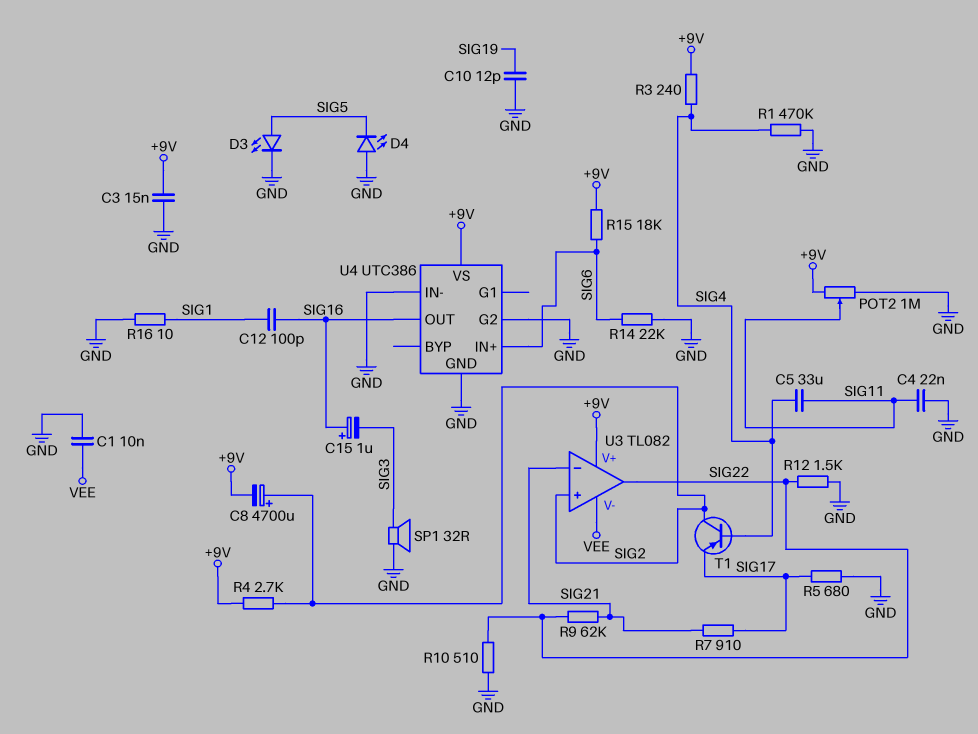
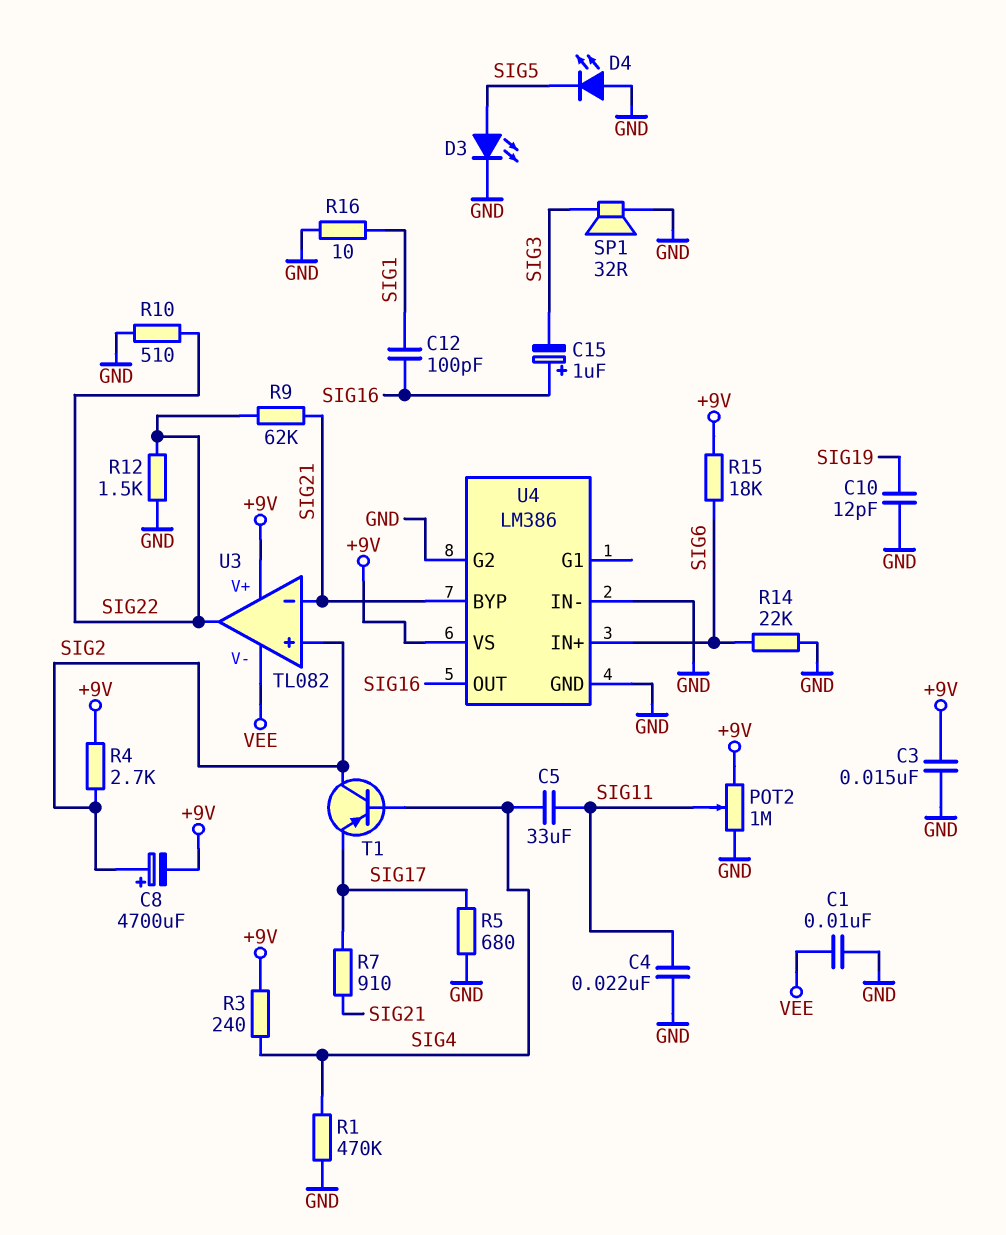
U4: UTC386 -> LM386
U4 pin BYP: none -> SIG21

